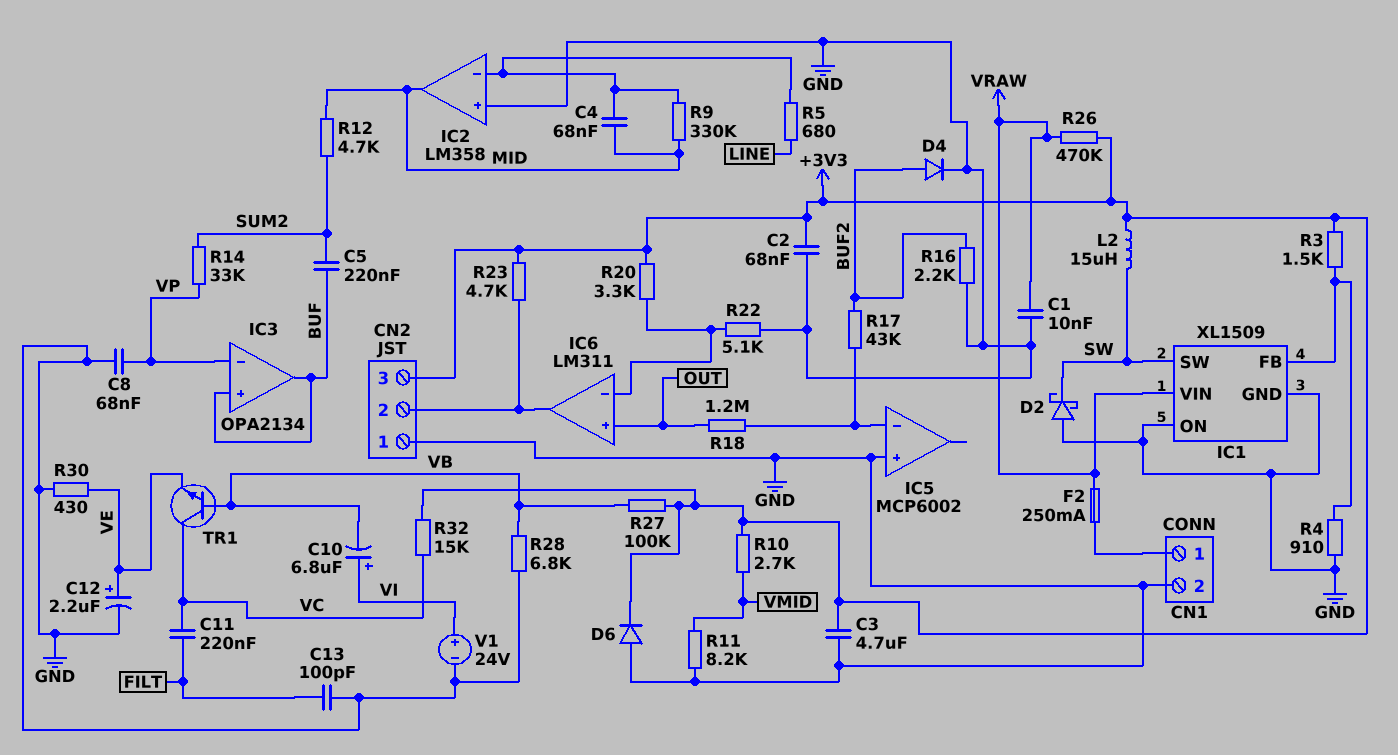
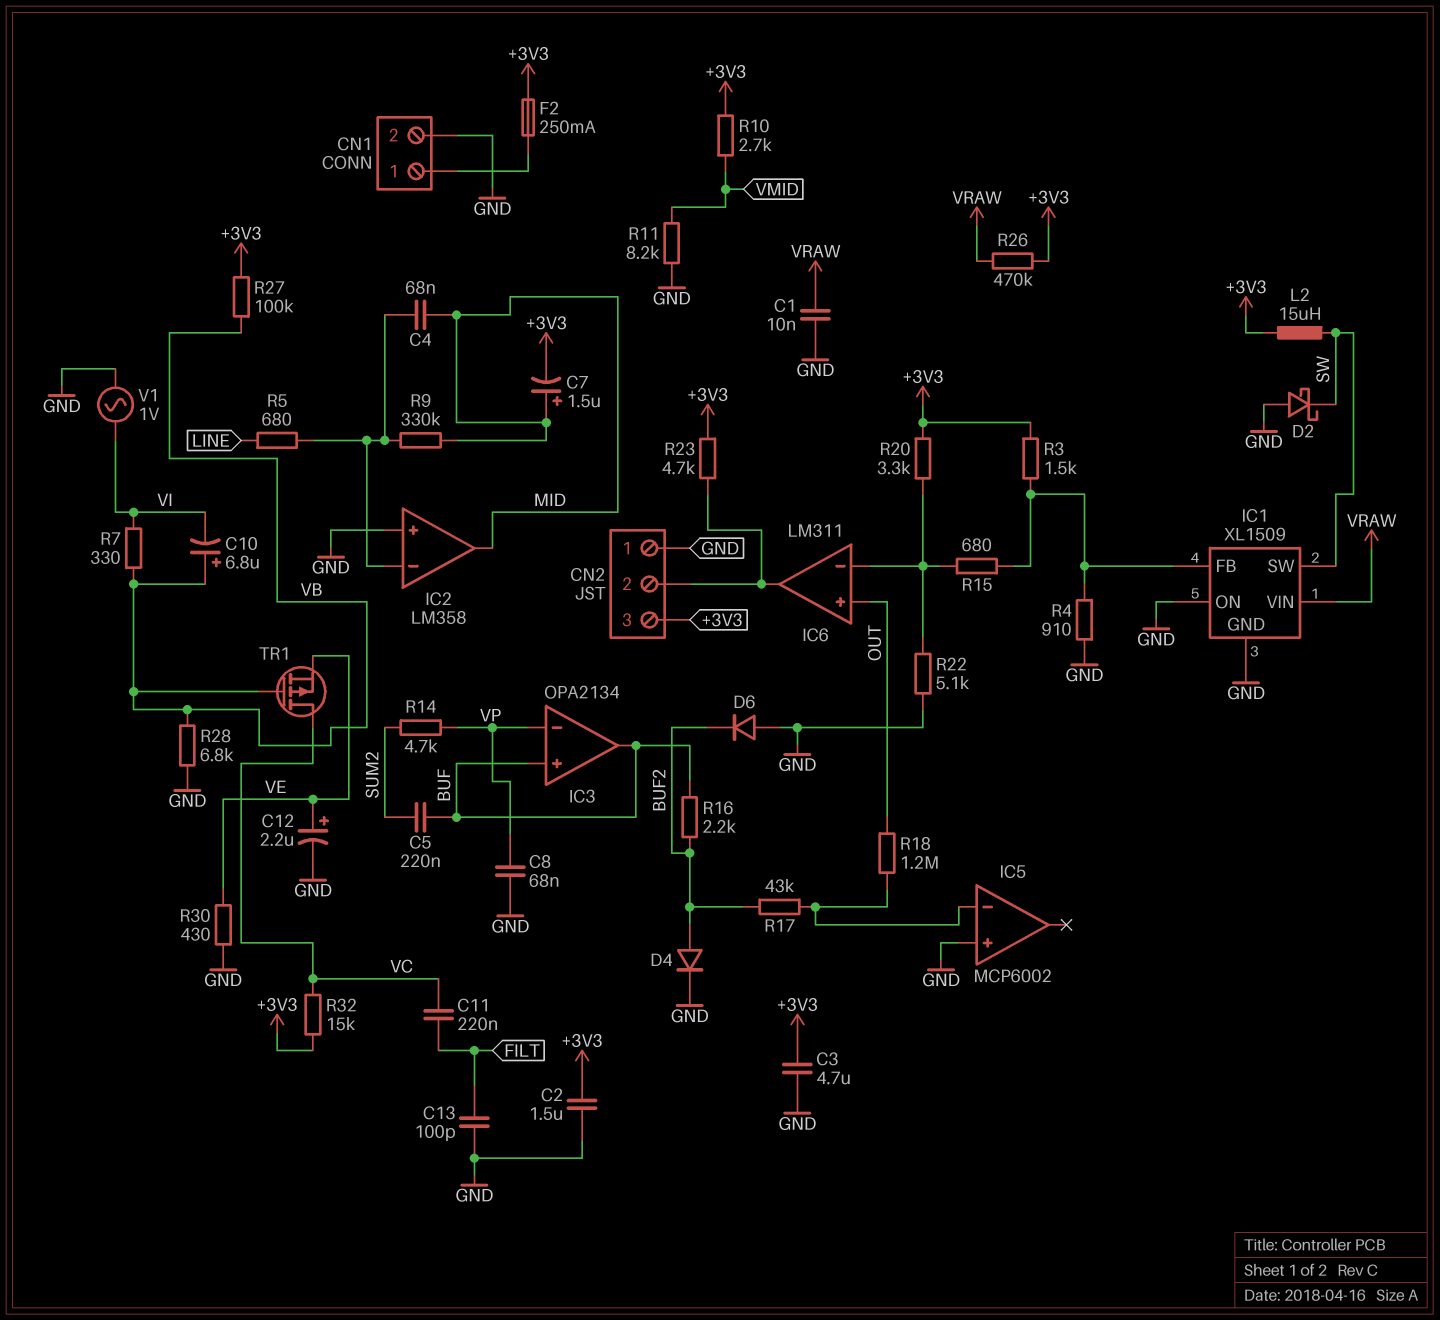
C2: 68nF (+3V3, GND) -> 1.5uF (+3V3, GND)
C7: none -> 1.5uF (plus MID, minus +3V3)
C10: 6.8uF (plus VI, minus VB) -> 6.8uF (plus VB, minus VI)
D6: diode (A GND, K +3V3) -> diode (A GND, K BUF2)
F2: 250mA (CN1/1, VRAW) -> 250mA (+3V3, CN1/1)
R7: none -> 330 (VB, VI)
R12: 4.7k (MID, SUM2) -> none
R14: 33k (SUM2, VP) -> 4.7k (SUM2, VP)
R15: none -> 680 (IC1/FB, IC6/in-)
R16: 2.2k (BUF2, GND) -> 2.2k (BUF, BUF2)
TR1: NPN (B VB, C VC, E VE) -> PMOS (G VB, D VC, S VE)
V1: 24V (plus VI, minus GND) -> AC 1V (GND, VI)

